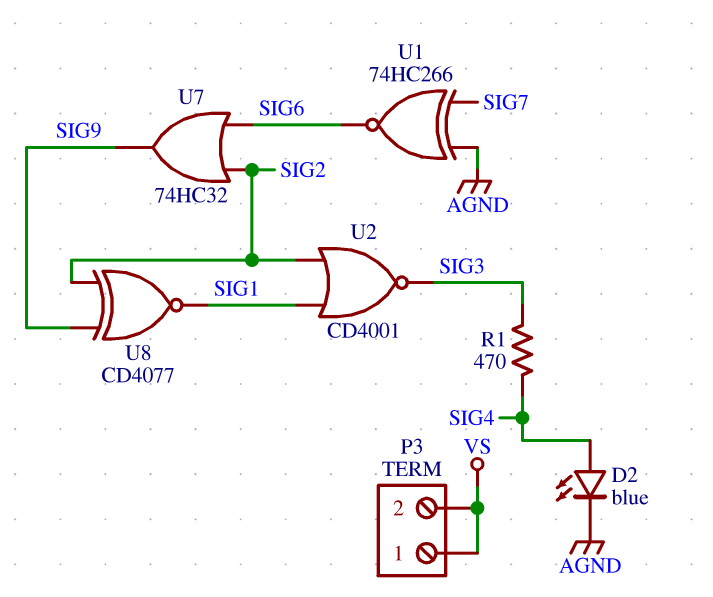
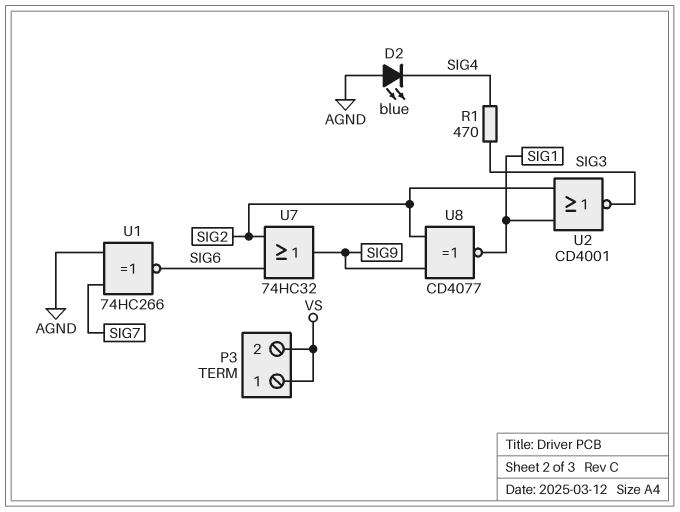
D2: LED blue (A SIG4, K AGND) -> LED blue (A AGND, K SIG4)

